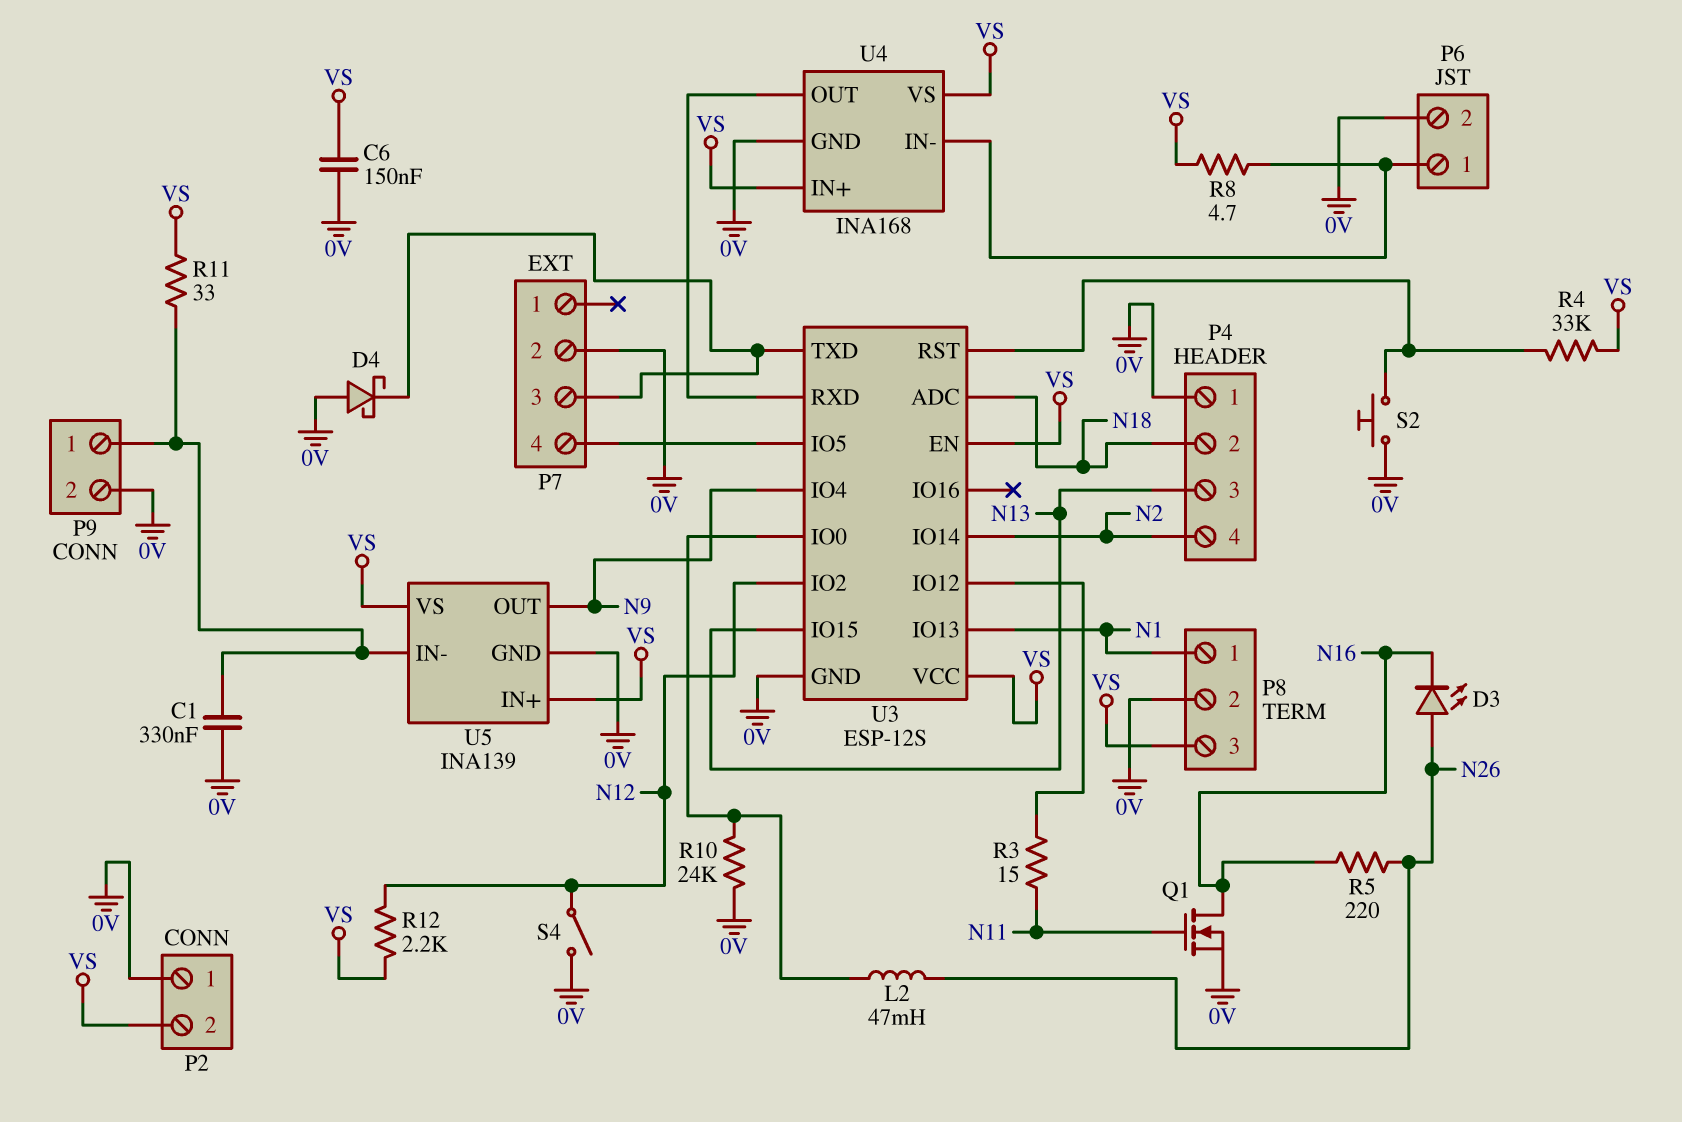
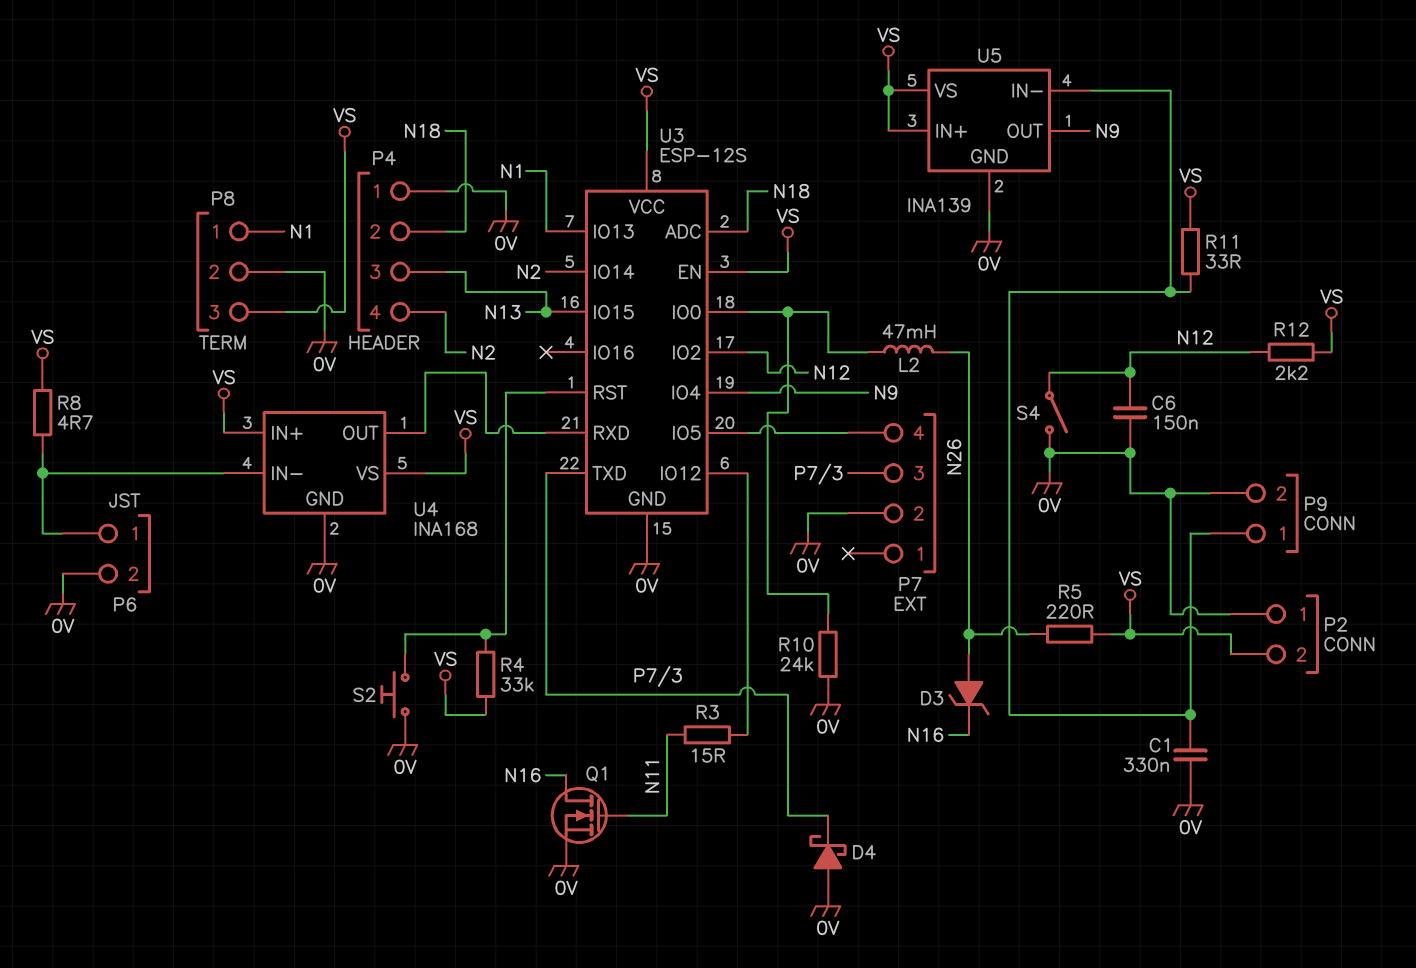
C6: 150nF (0V, VS) -> 150nF (0V, N12)
D3: LED (A N26, K N16) -> zener (A N26, K N16)
R5: 220 (N16, N26) -> 220 (N26, VS)

